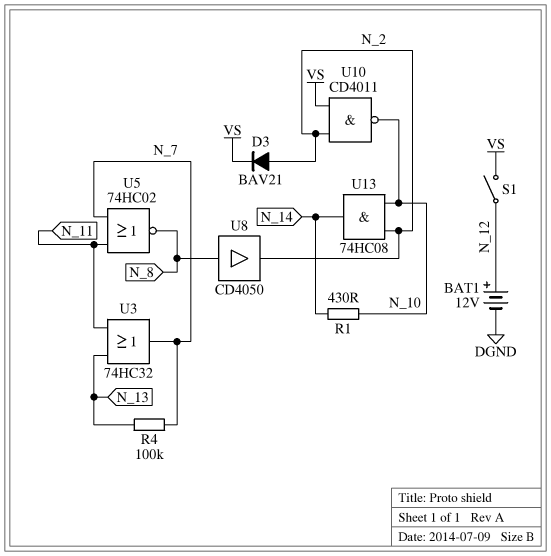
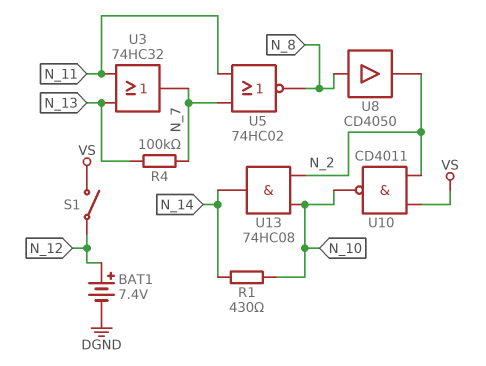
BAT1: 12V (plus N_12, minus DGND) -> 7.4V (plus N_12, minus DGND)
D3: diode BAV21 (A N_2, K VS) -> none

